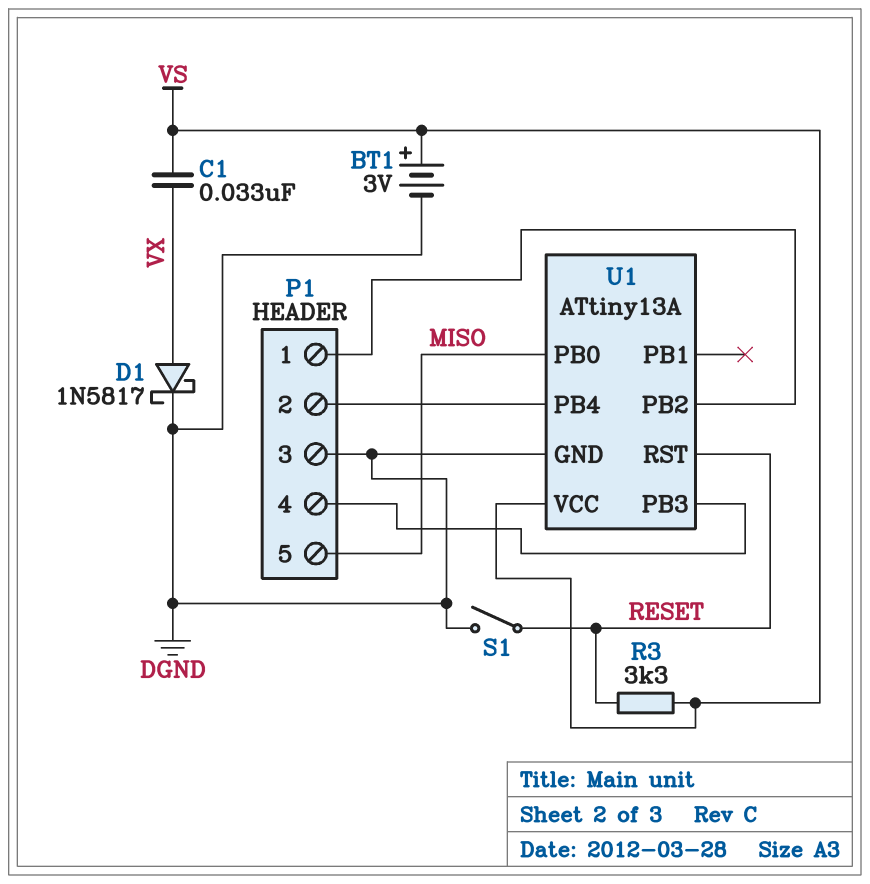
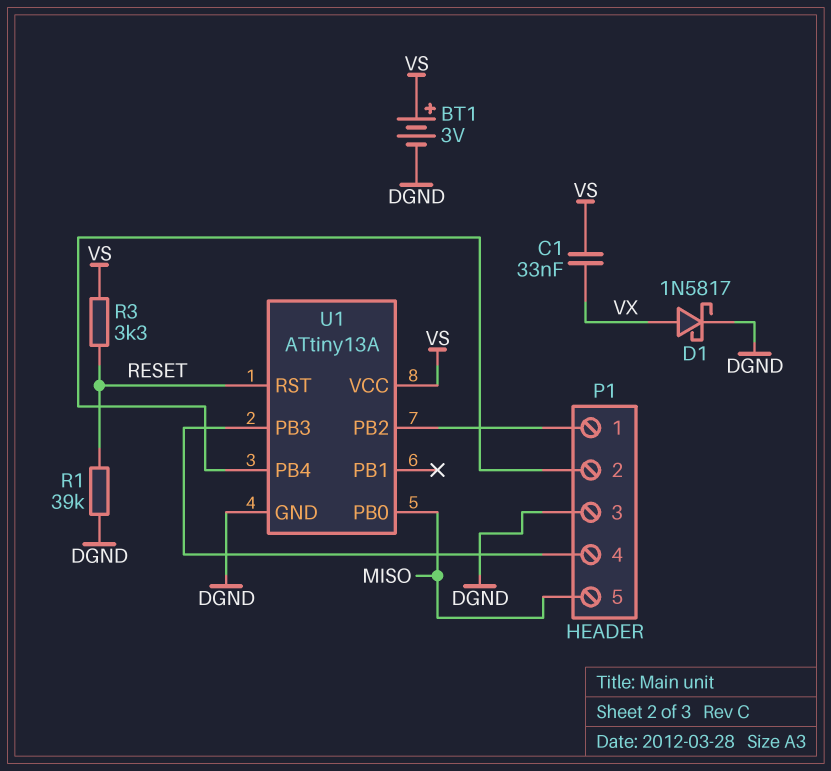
R1: none -> 39k (DGND, RESET)
S1: switch (DGND, RESET) -> none

